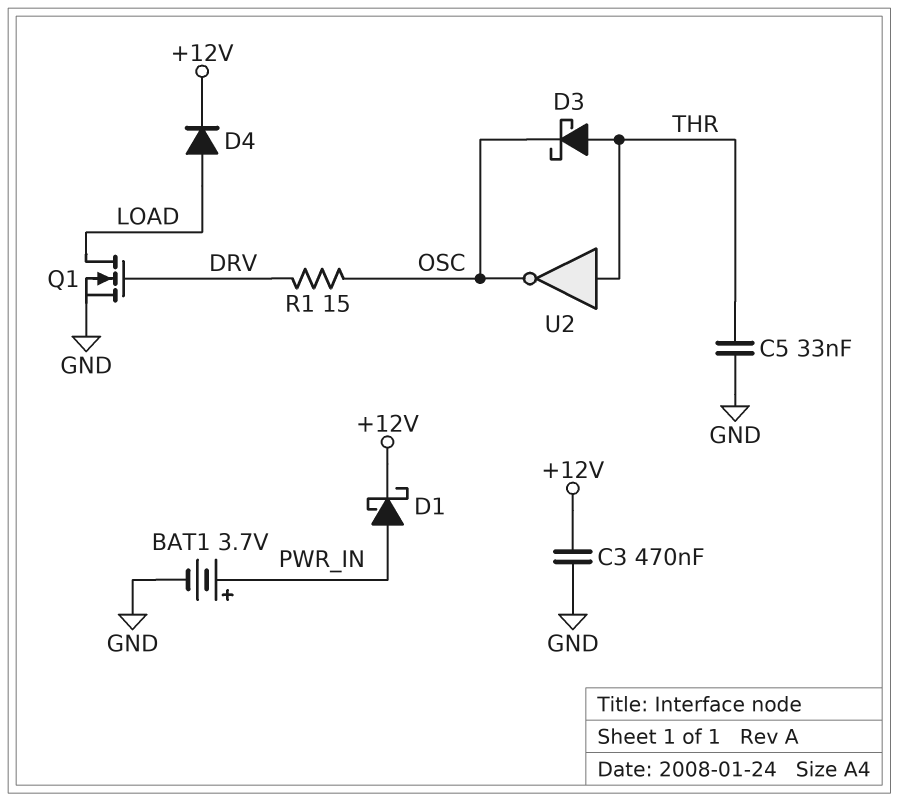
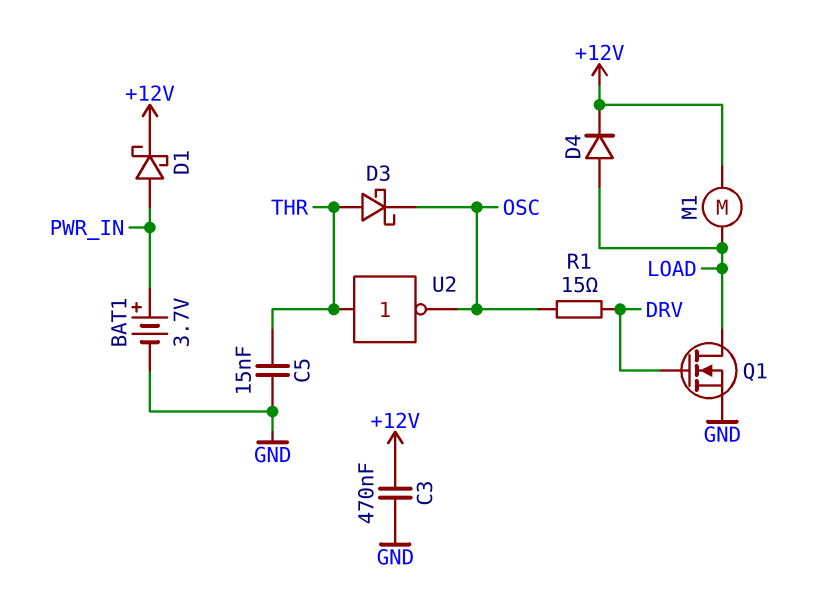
C5: 33nF (GND, THR) -> 15nF (GND, THR)
M1: none -> motor (+12V, LOAD)

